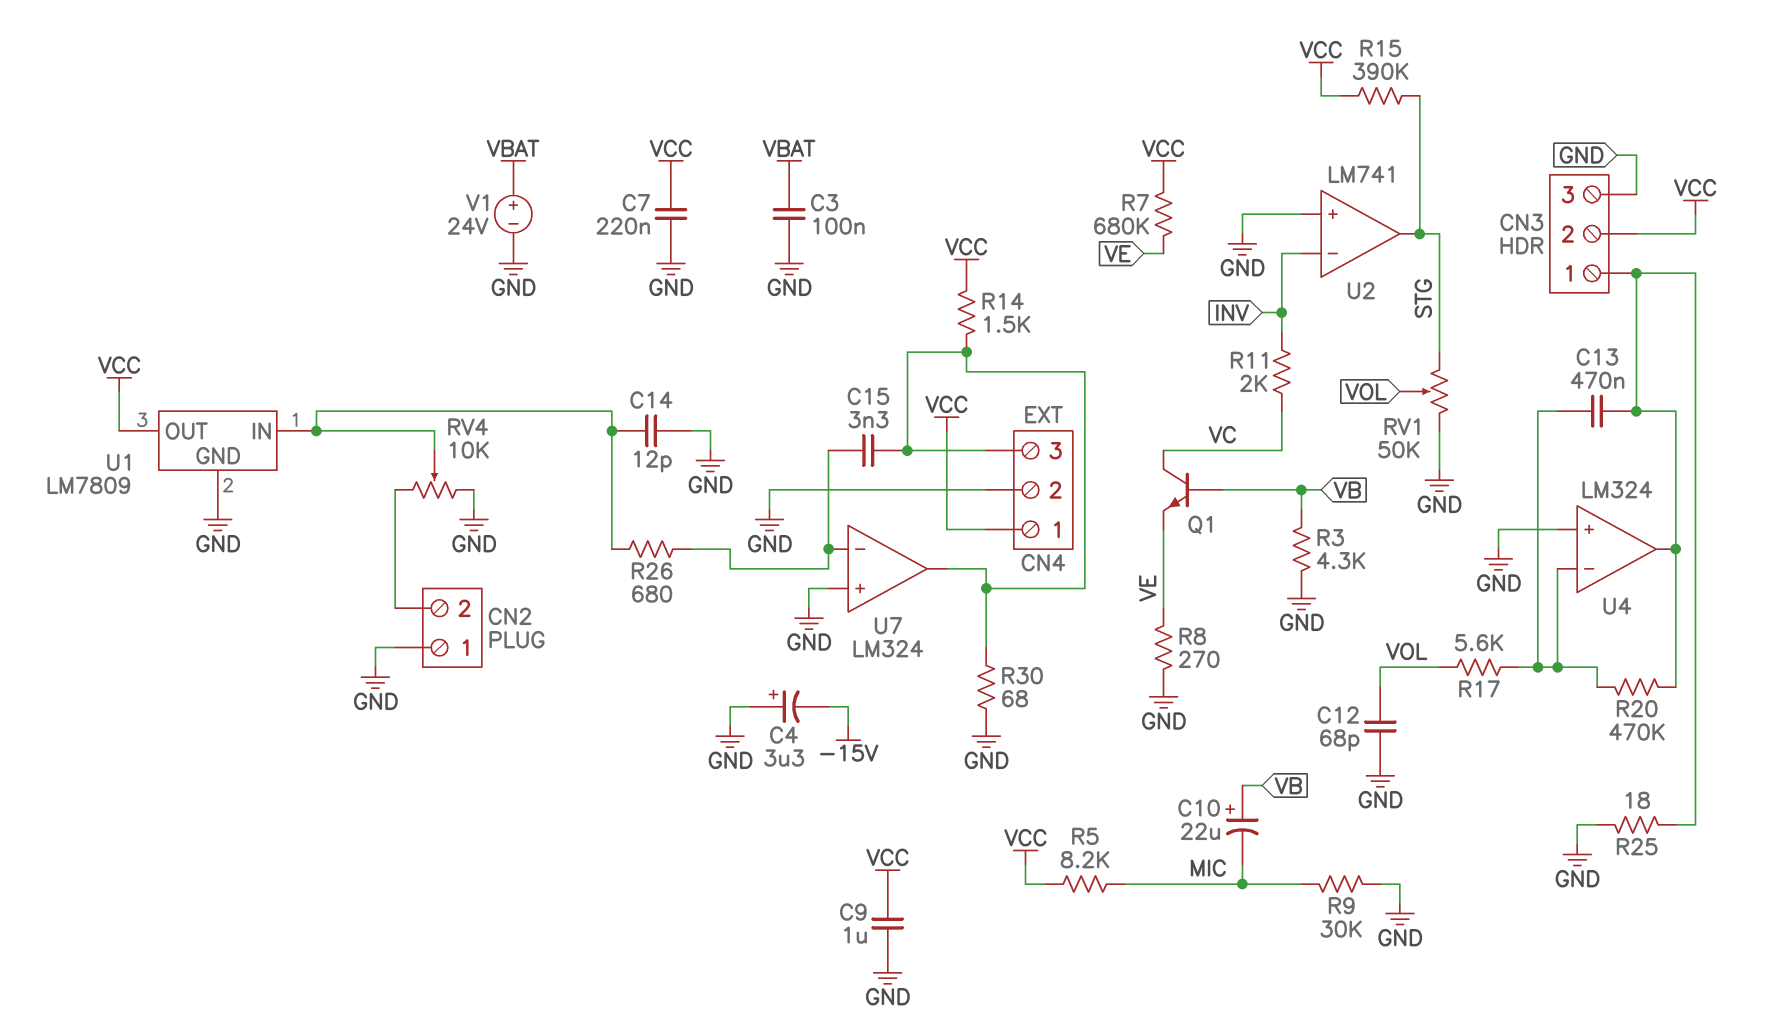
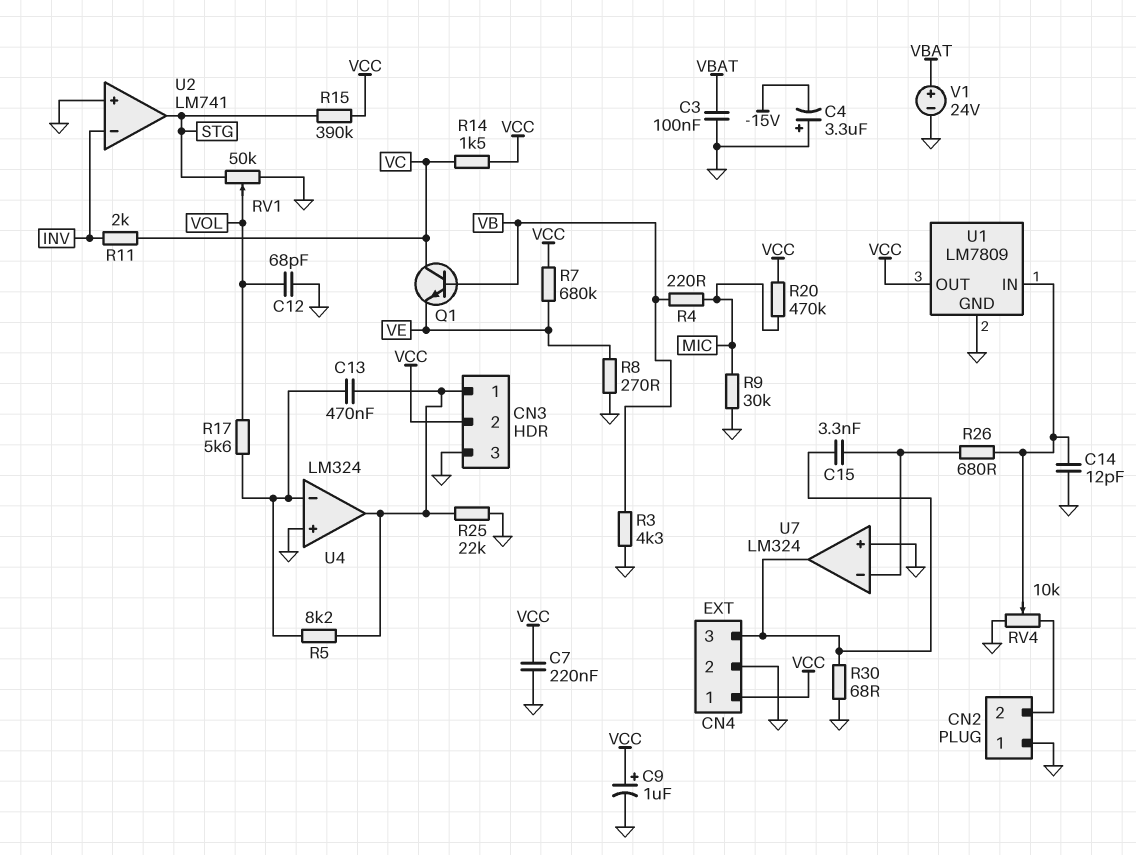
C9: 1uF (GND, VCC) -> 1uF (plus VCC, minus GND)
C10: 22uF (plus VB, minus MIC) -> none
R4: none -> 220 (MIC, VB)
R5: 8.2k (MIC, VCC) -> 8.2k (CN3/1, U4/in-)
R14: 1.5k (CN4/3, VCC) -> 1.5k (VC, VCC)
R20: 470k (CN3/1, U4/in-) -> 470k (MIC, VCC)
R25: 18 (CN3/1, GND) -> 22k (CN3/1, GND)

